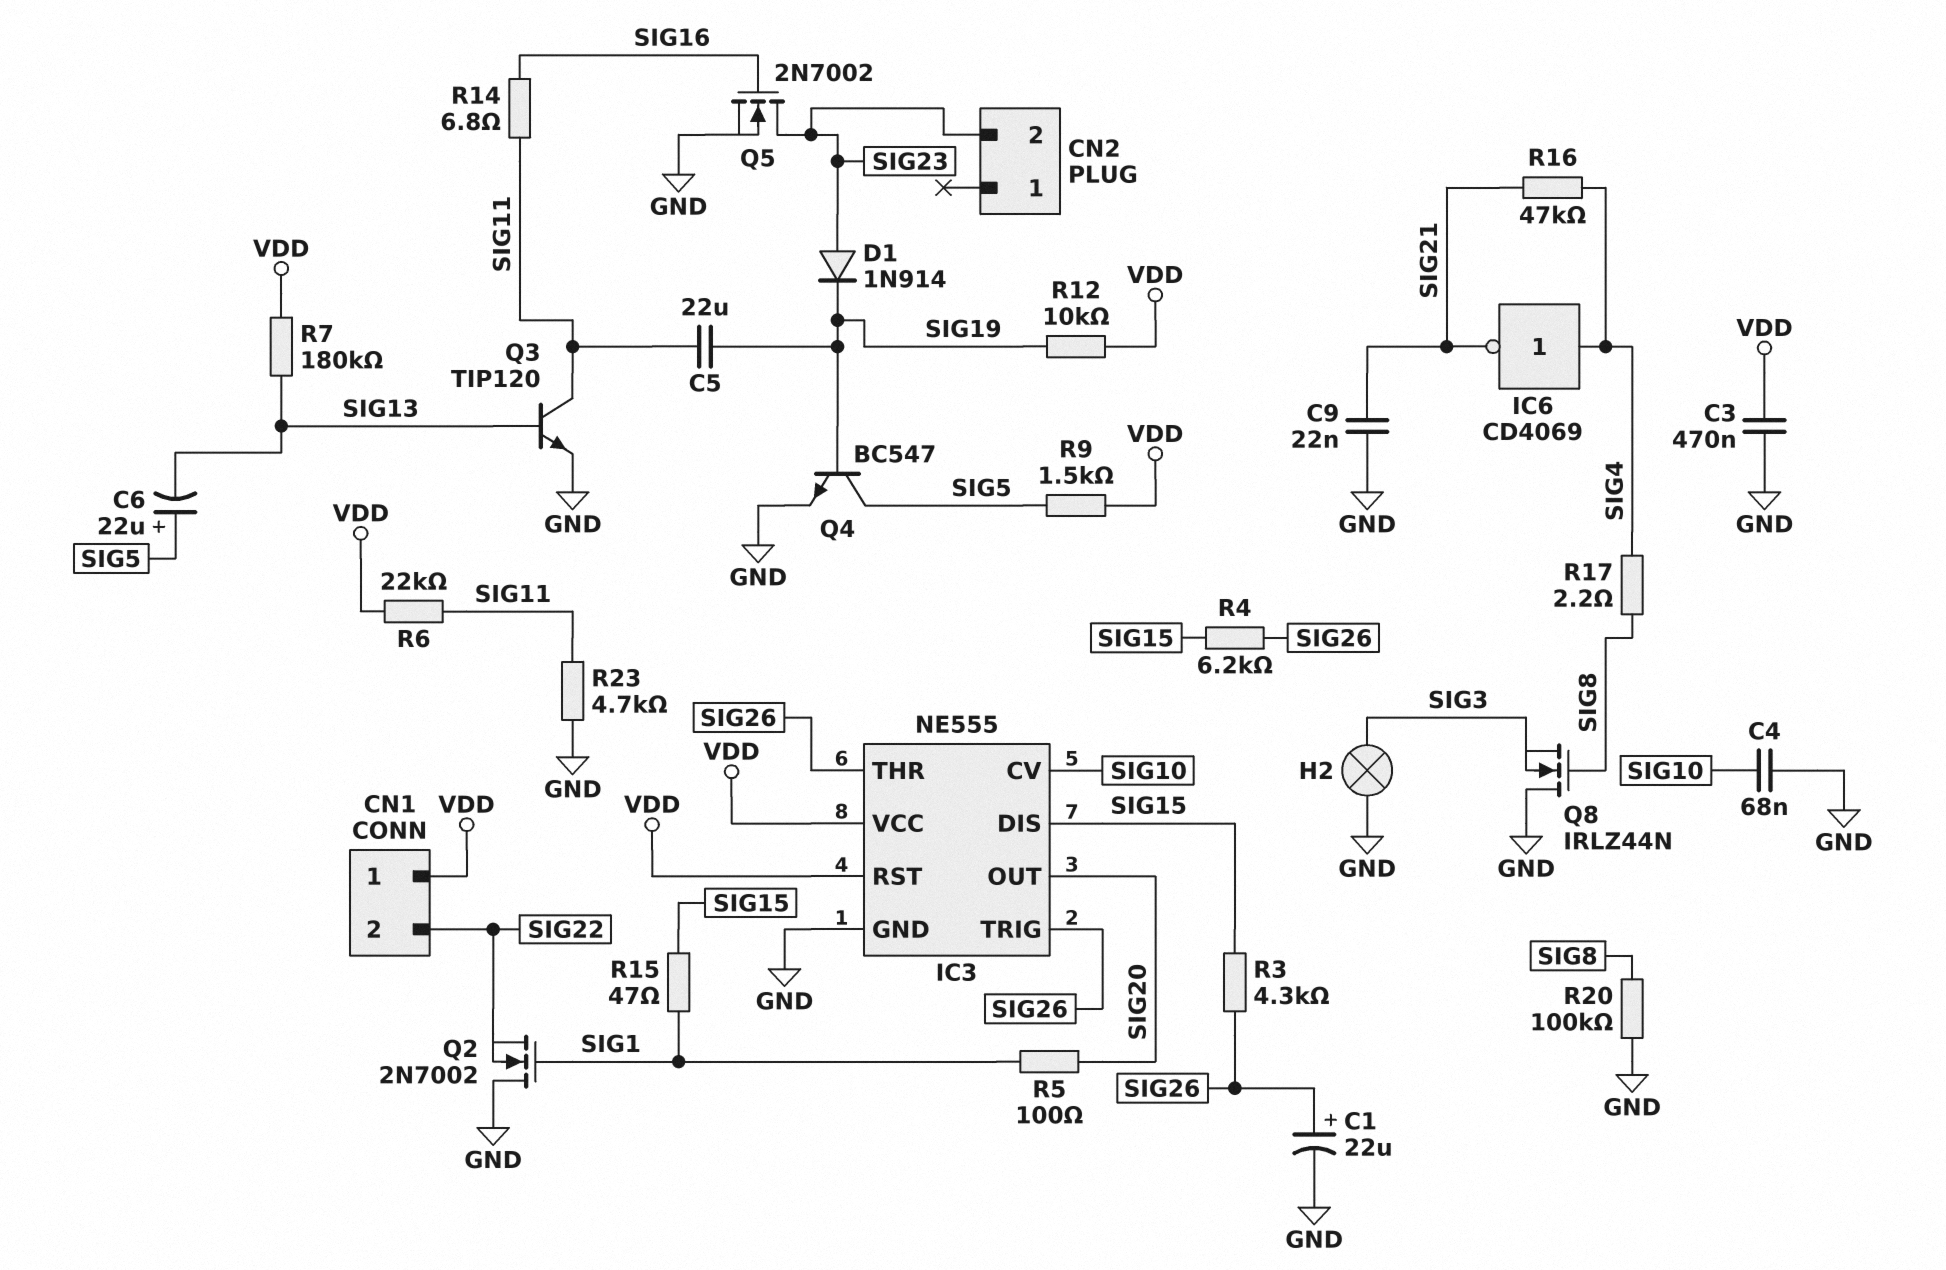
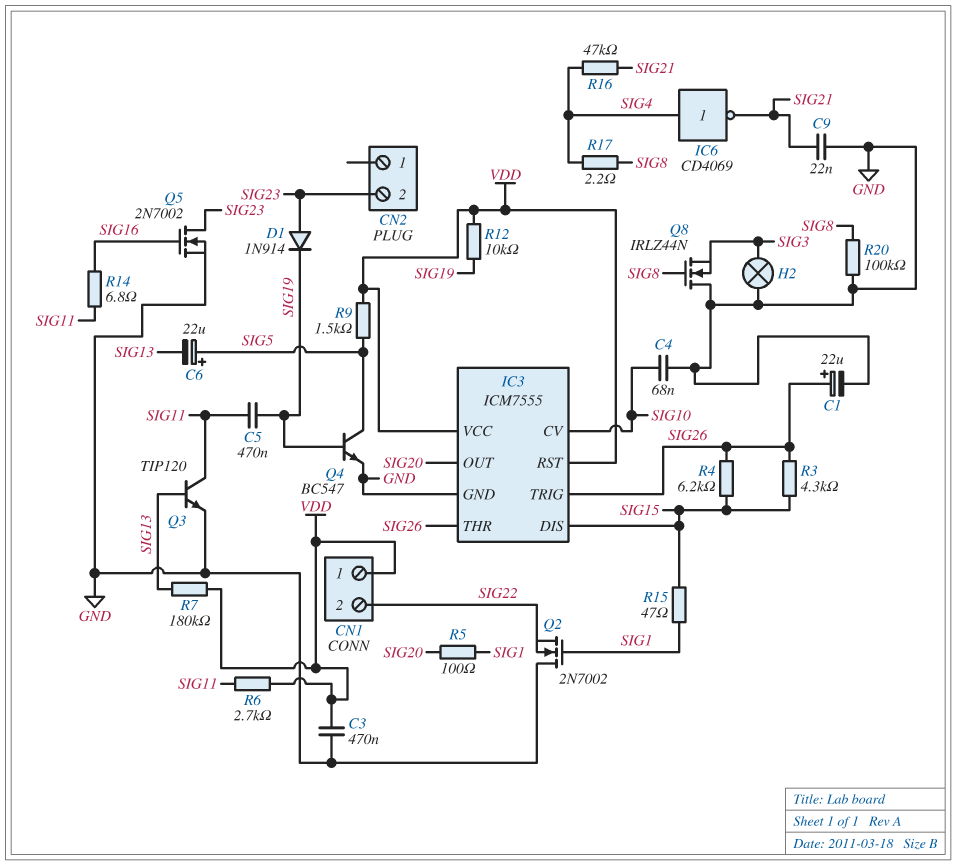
C5: 22uF (SIG11, SIG19) -> 470nF (SIG11, SIG19)
IC3: NE555 -> ICM7555
R6: 22k (SIG11, VDD) -> 2.7k (SIG11, VDD)
R23: 4.7k (GND, SIG11) -> none

